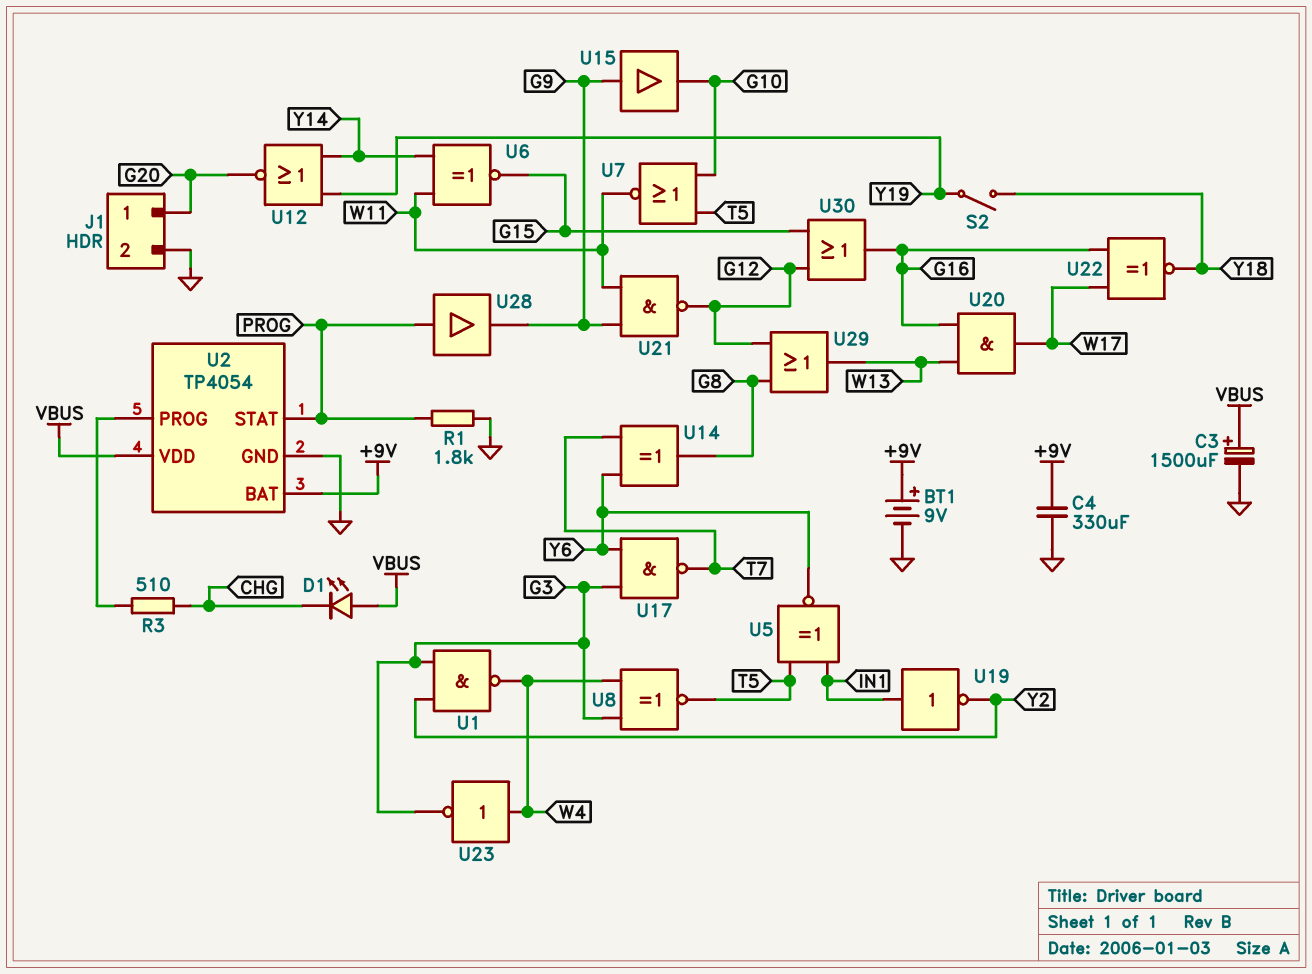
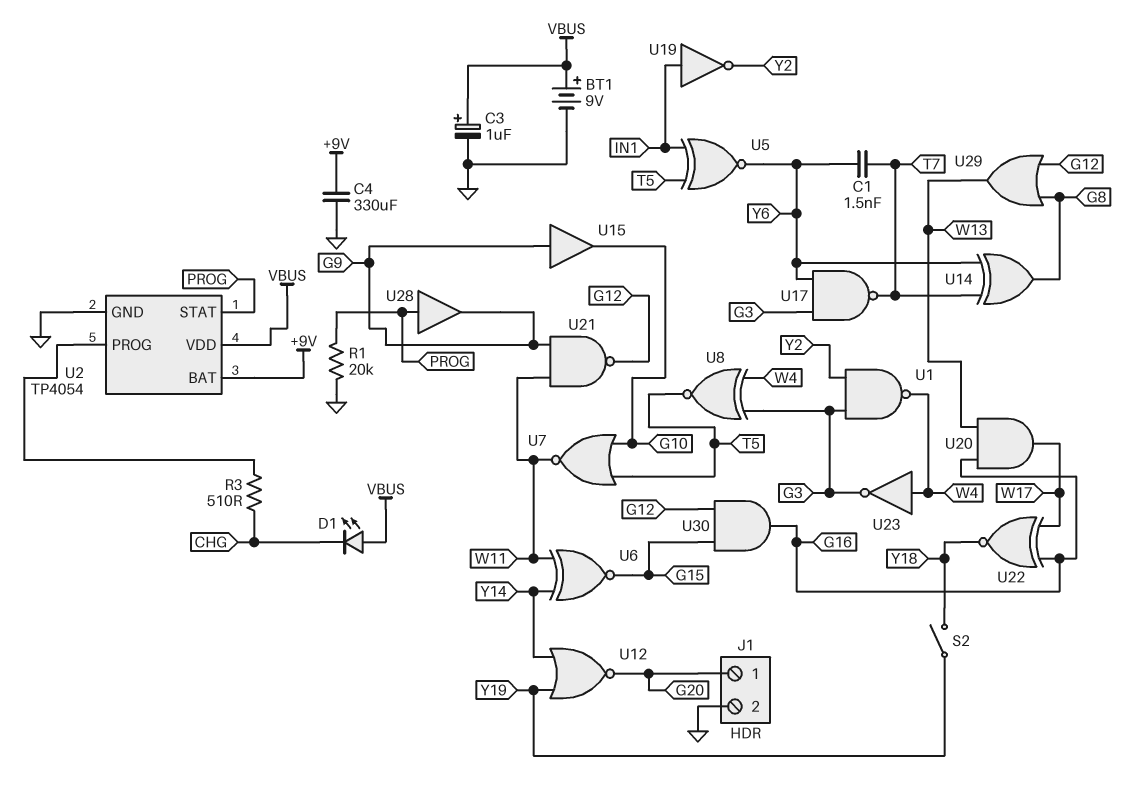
BT1: 9V (plus +9V, minus GND) -> 9V (plus VBUS, minus GND)
C1: none -> 1.5nF (T7, Y6)
C3: 1500uF (plus VBUS, minus GND) -> 1uF (plus VBUS, minus GND)
R1: 1.8k (GND, PROG) -> 20k (GND, PROG)
U30: OR (in G12, in G15, out G16) -> AND (in G12, in G15, out G16)

